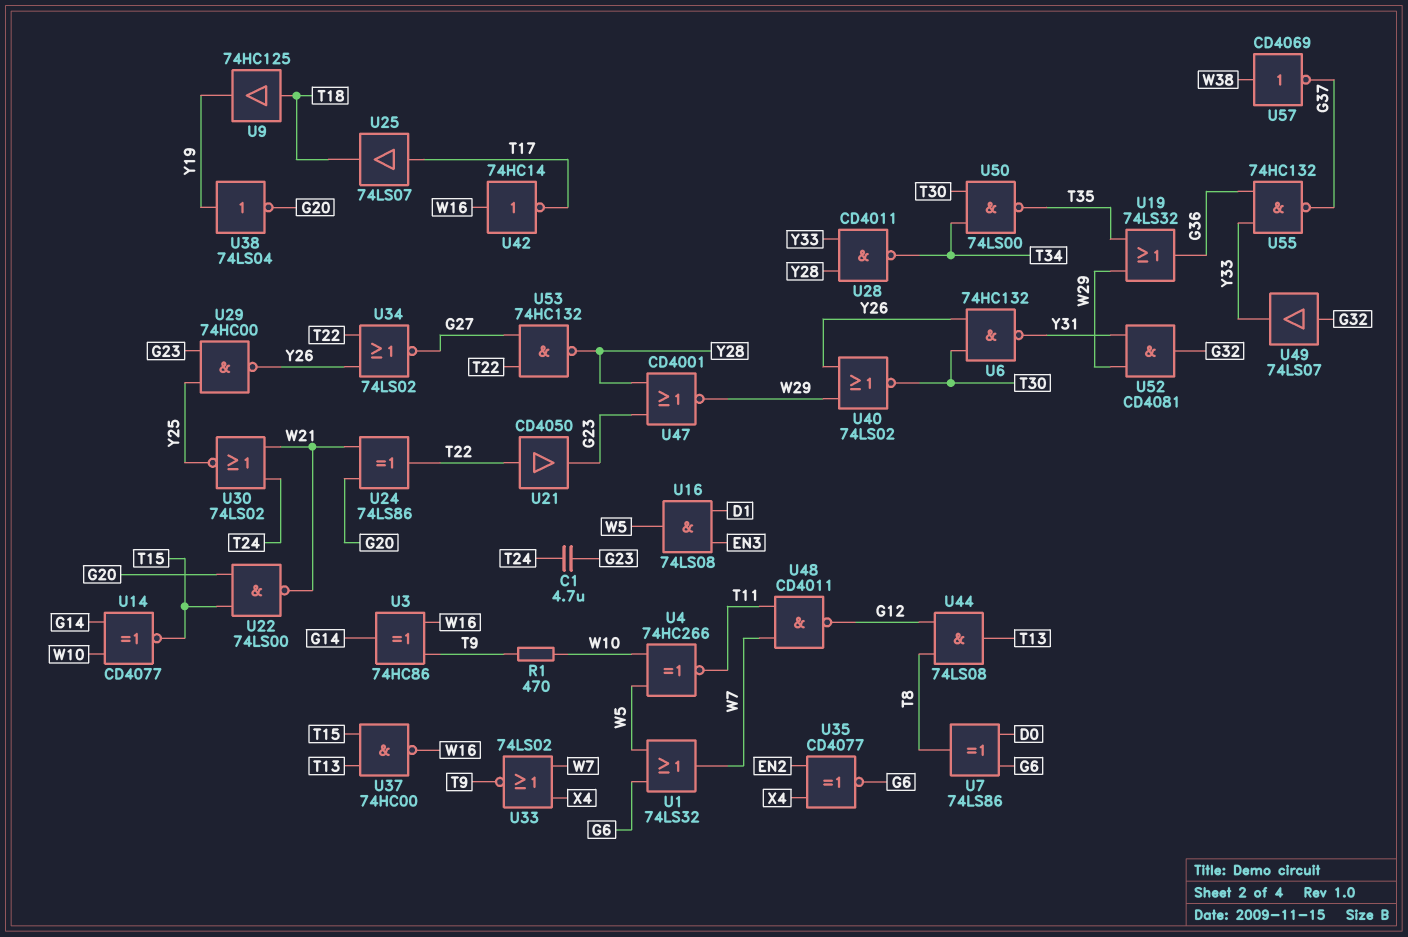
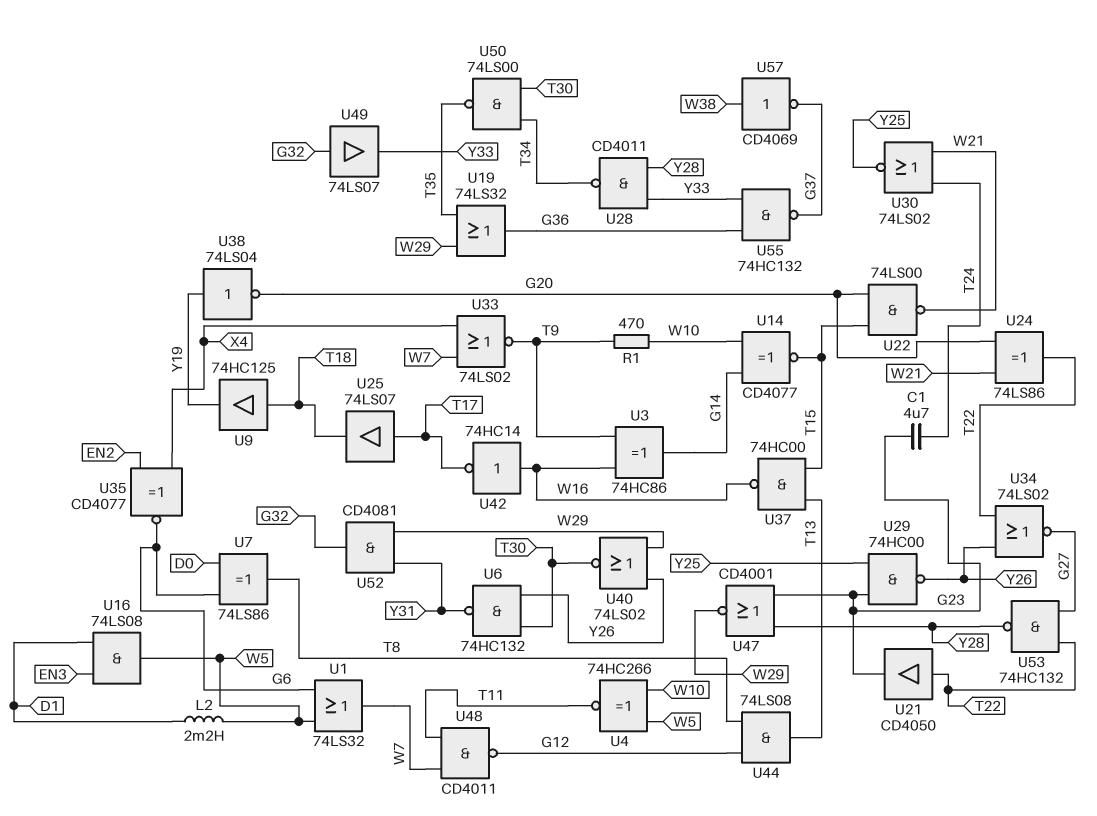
L2: none -> 2.2mH (D1, W5)

